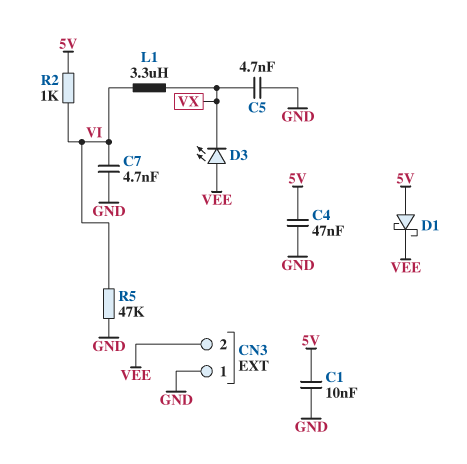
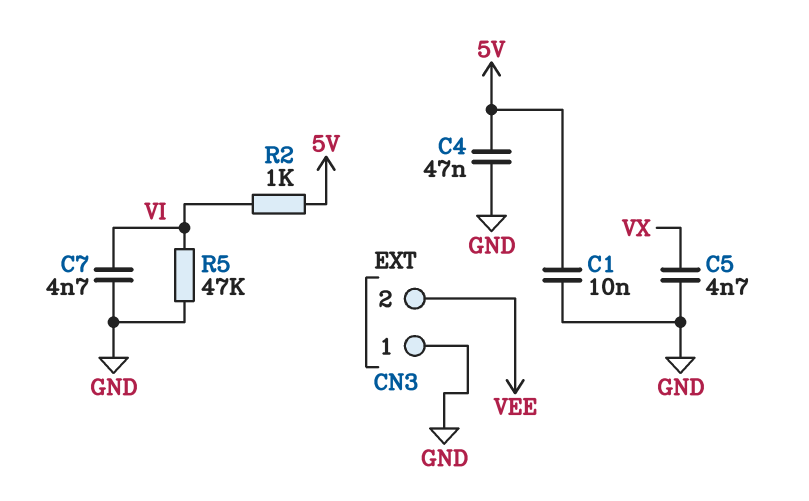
D1: schottky (A 5V, K VEE) -> none
D3: LED (A VEE, K VX) -> none
L1: 3.3uH (VI, VX) -> none

